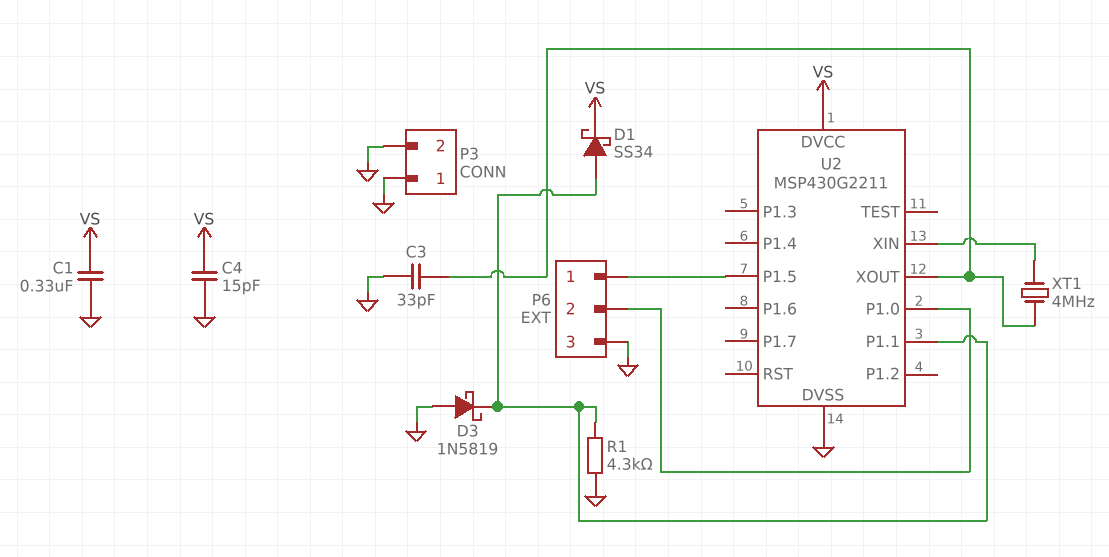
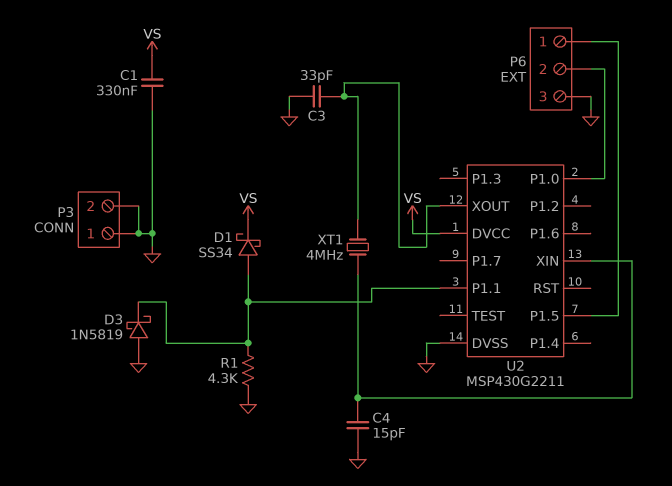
C4: 15pF (GND, VS) -> 15pF (GND, U2/XIN)

